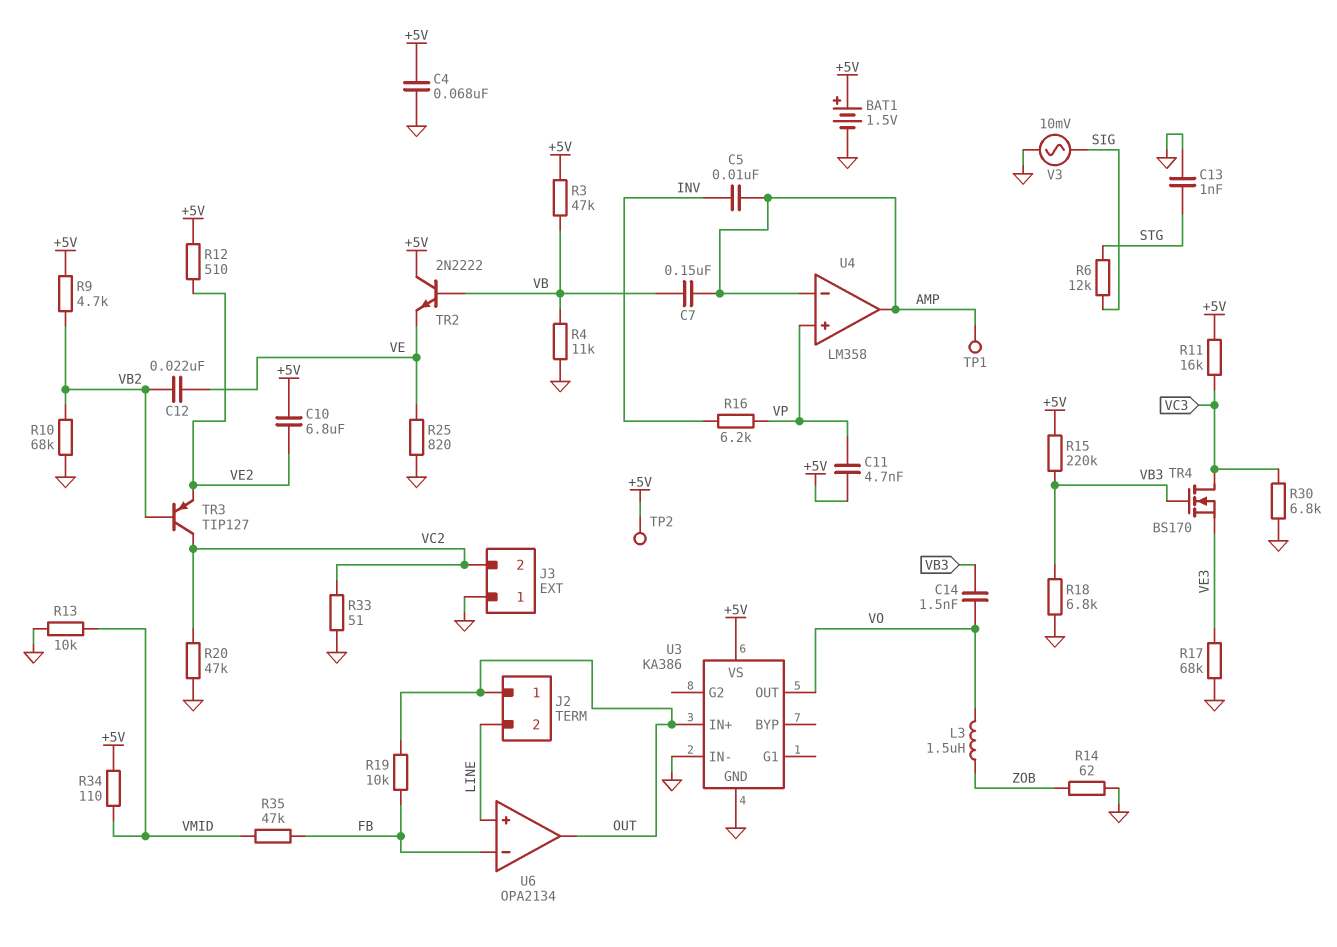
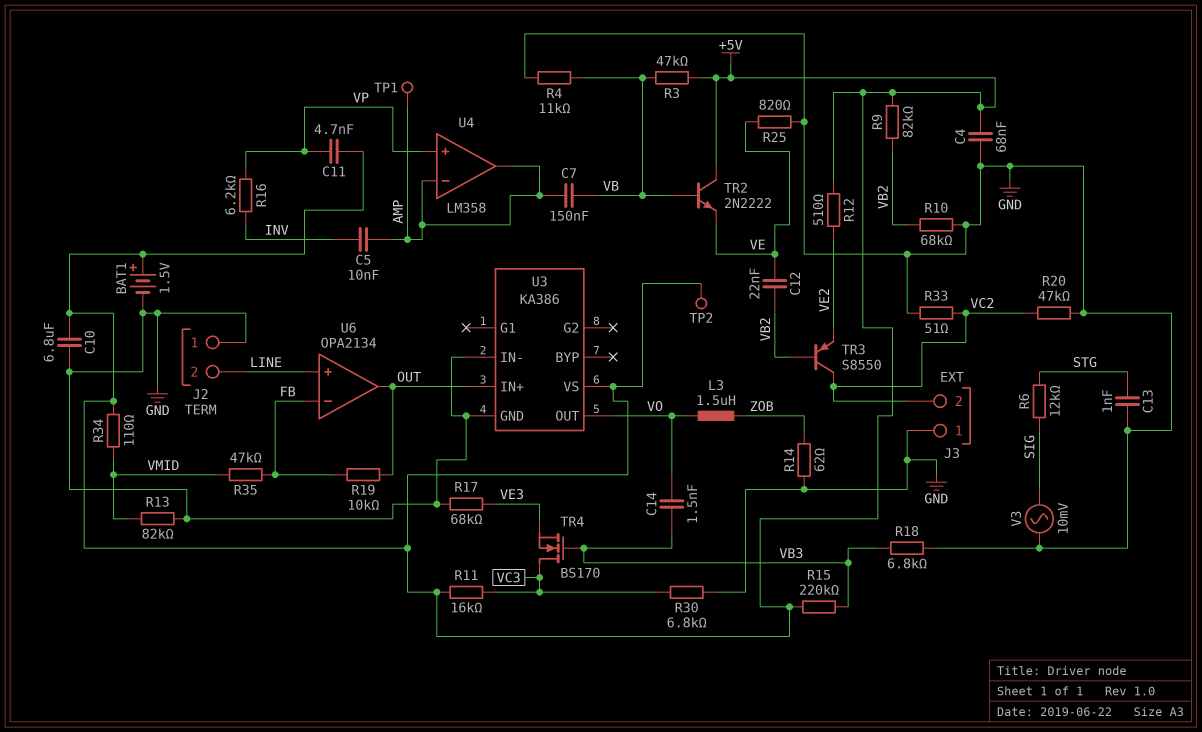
C10: 6.8uF (+5V, VE2) -> 6.8uF (+5V, GND)
J2 pin 1: OUT -> GND
R9: 4.7k (+5V, VB2) -> 82k (+5V, VB2)
R13: 10k (GND, VMID) -> 82k (GND, VMID)
TR3: PNP TIP127 (B VB2, C VC2, E VE2) -> PNP S8550 (B VB2, C VC2, E VE2)

